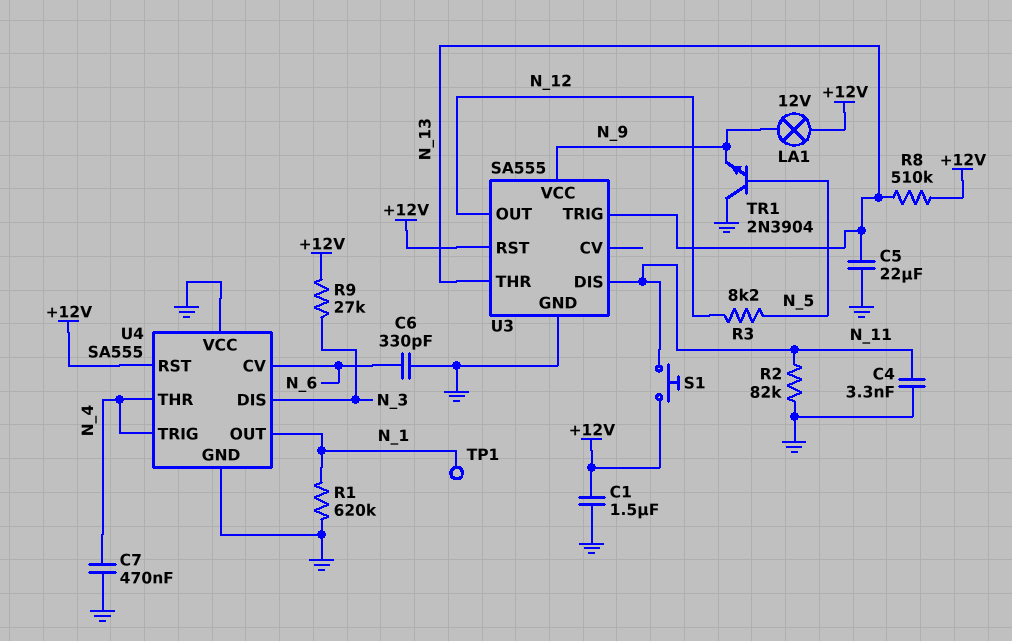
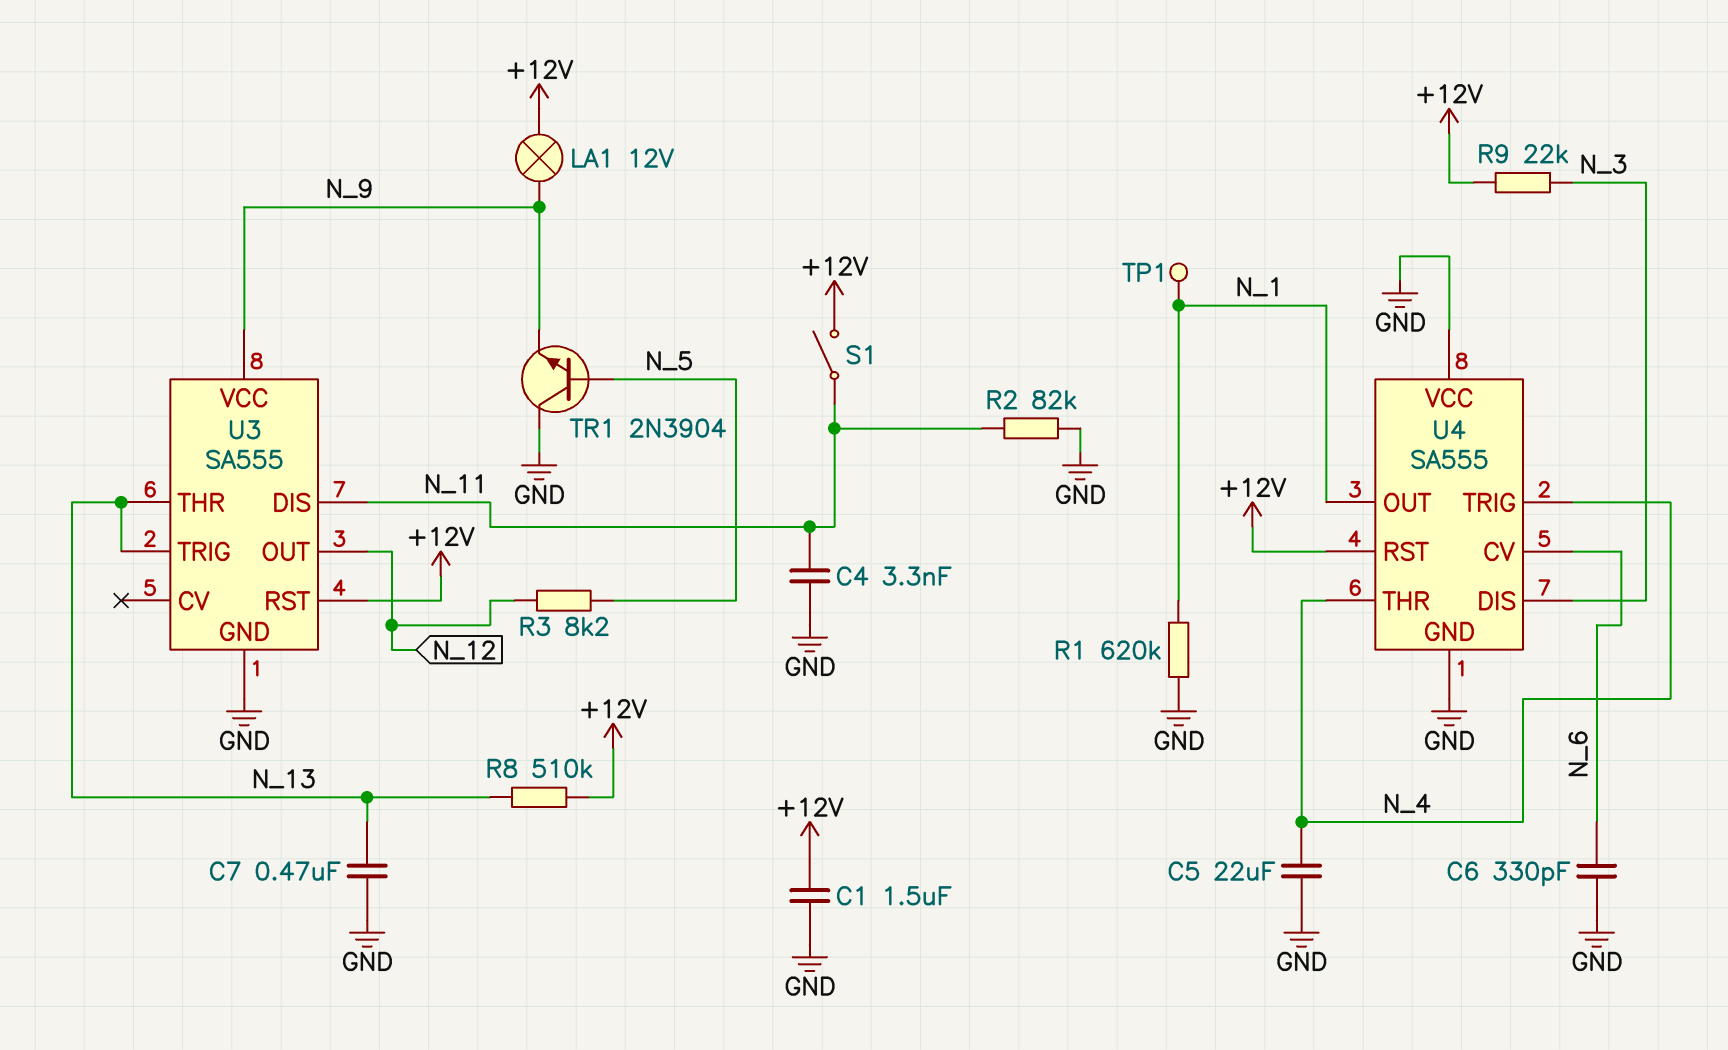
C5: 22uF (GND, N_13) -> 22uF (GND, N_4)
C7: 470nF (GND, N_4) -> 470nF (GND, N_13)
R9: 27k (+12V, N_3) -> 22k (+12V, N_3)
S1: button (+12V, N_11) -> switch (+12V, N_11)

